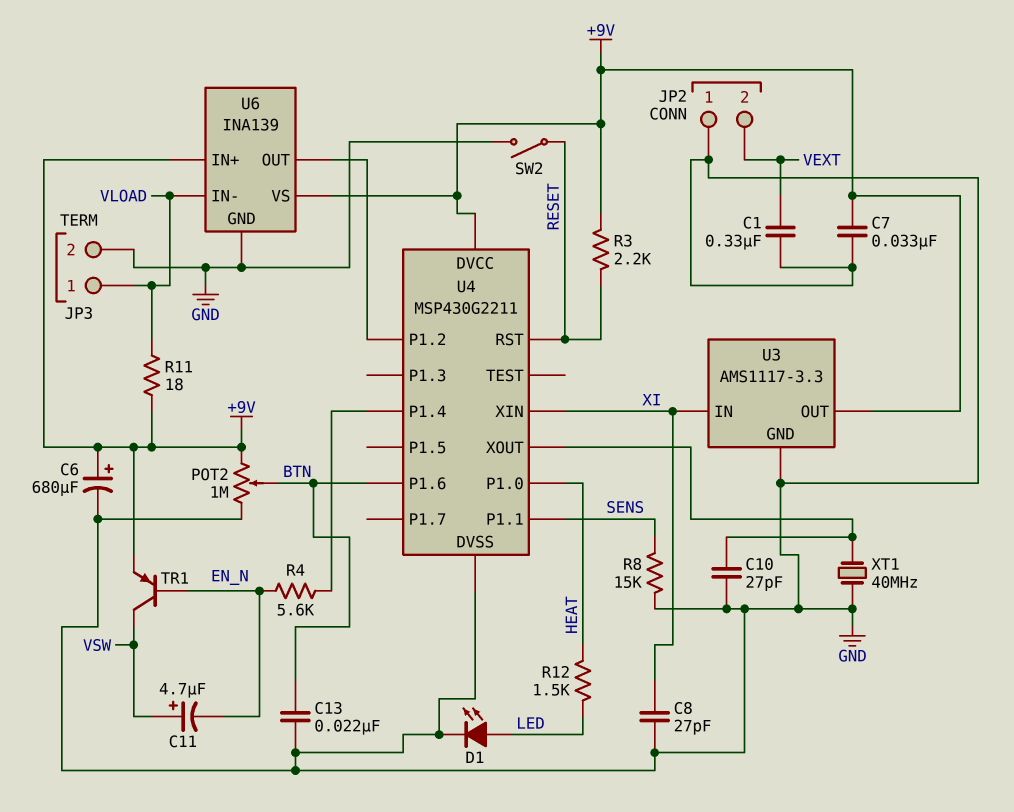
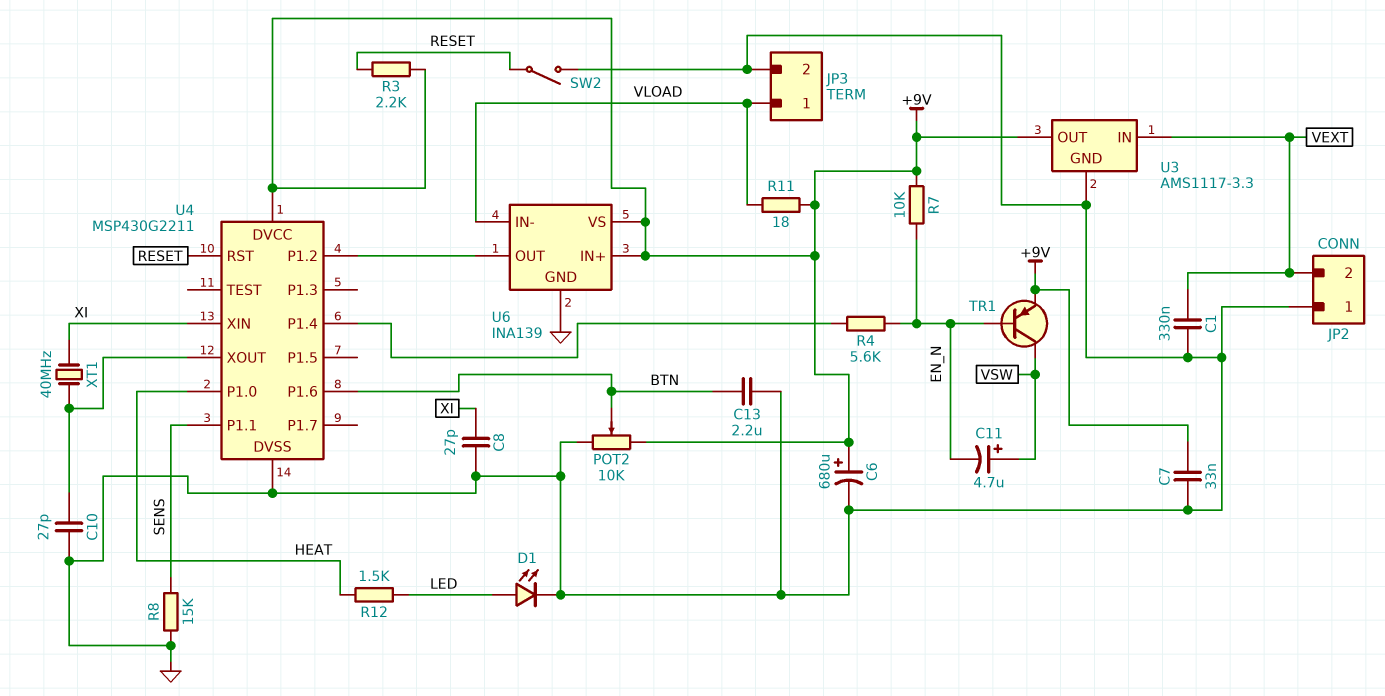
C13: 22nF (BTN, GND) -> 2.2uF (BTN, GND)
POT2: 1M (+9V, GND, wiper BTN) -> 10k (+9V, GND, wiper BTN)
R7: none -> 10k (+9V, EN_N)
U3 pin IN: XI -> VEXT
XT1: 40MHz (GND, U4/XOUT) -> 40MHz (U4/XOUT, XI)

